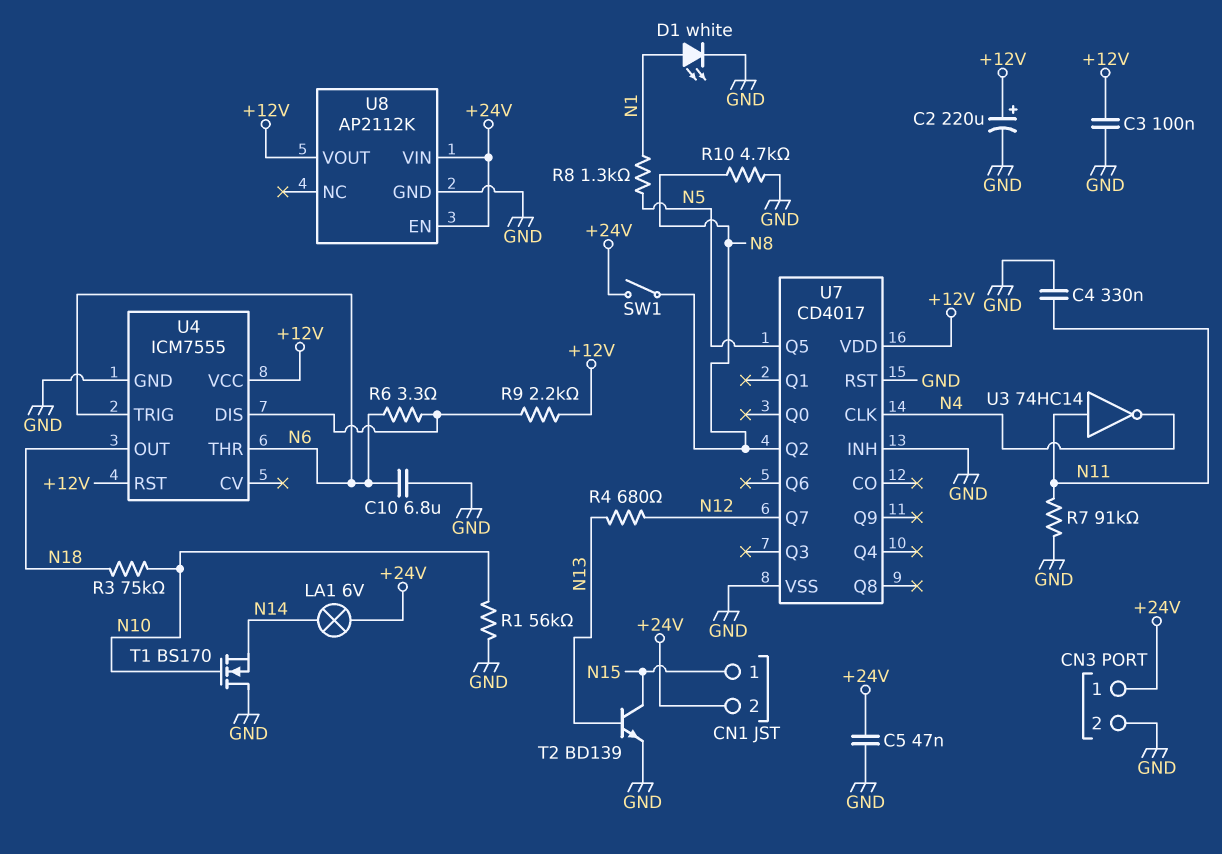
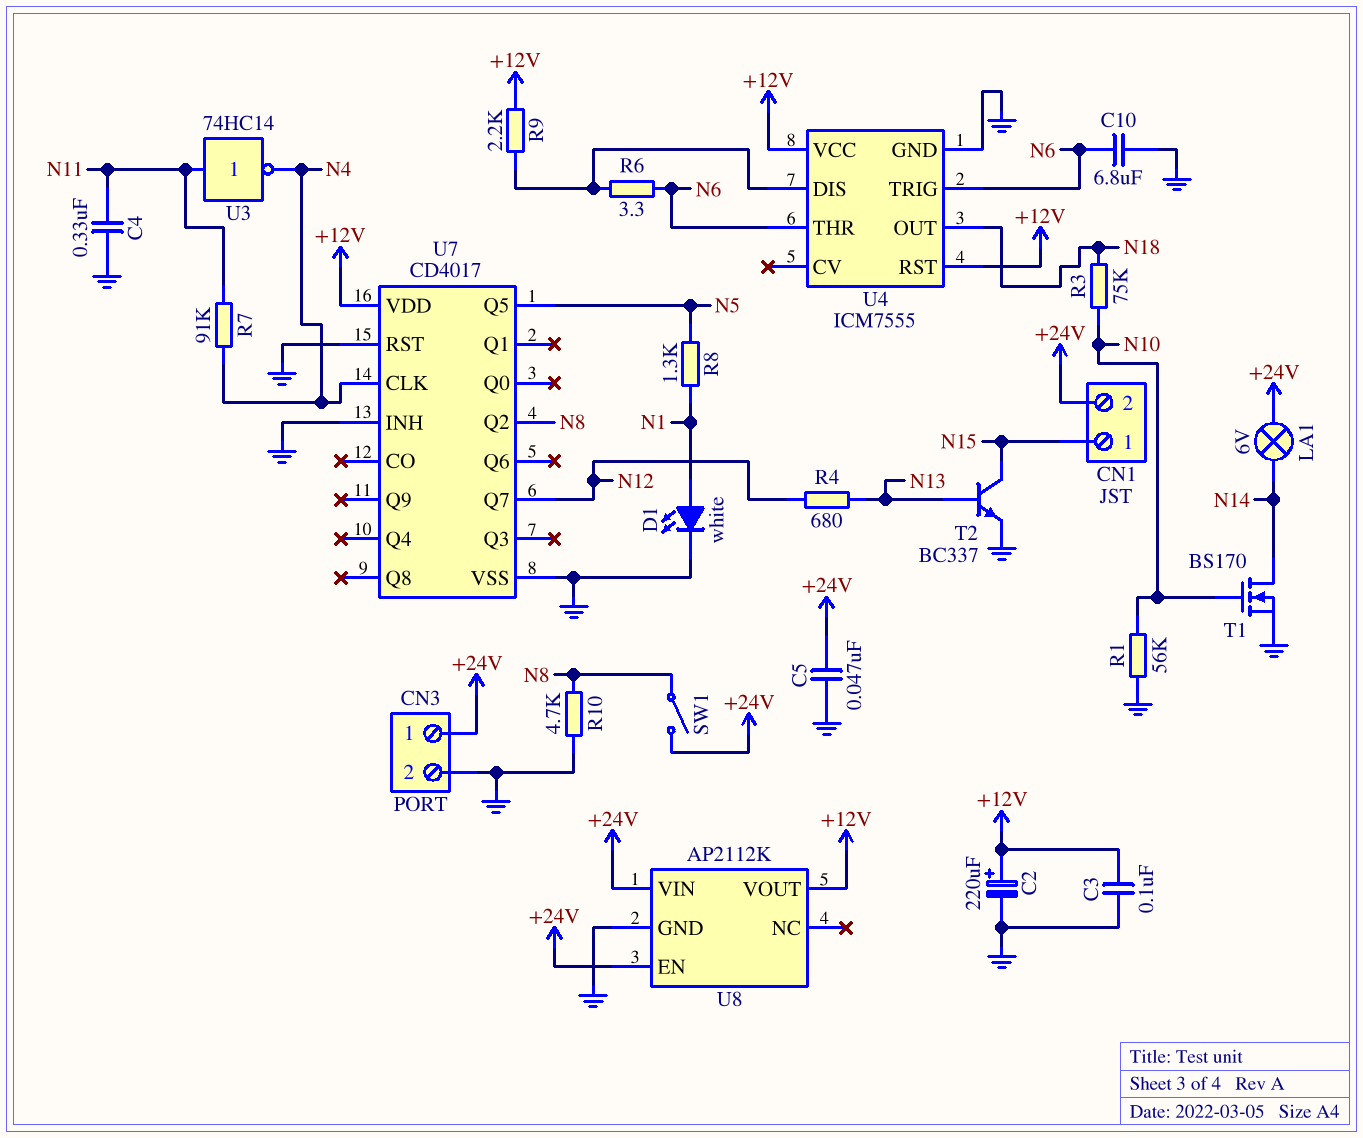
R7: 91k (GND, N11) -> 91k (N4, N11)
T1: NMOS BS170 (G N10, D GND, S N14) -> NMOS BS170 (G N10, D N14, S GND)
T2: NPN BD139 (B N13, C N15, E GND) -> NPN BC337 (B N13, C N15, E GND)

